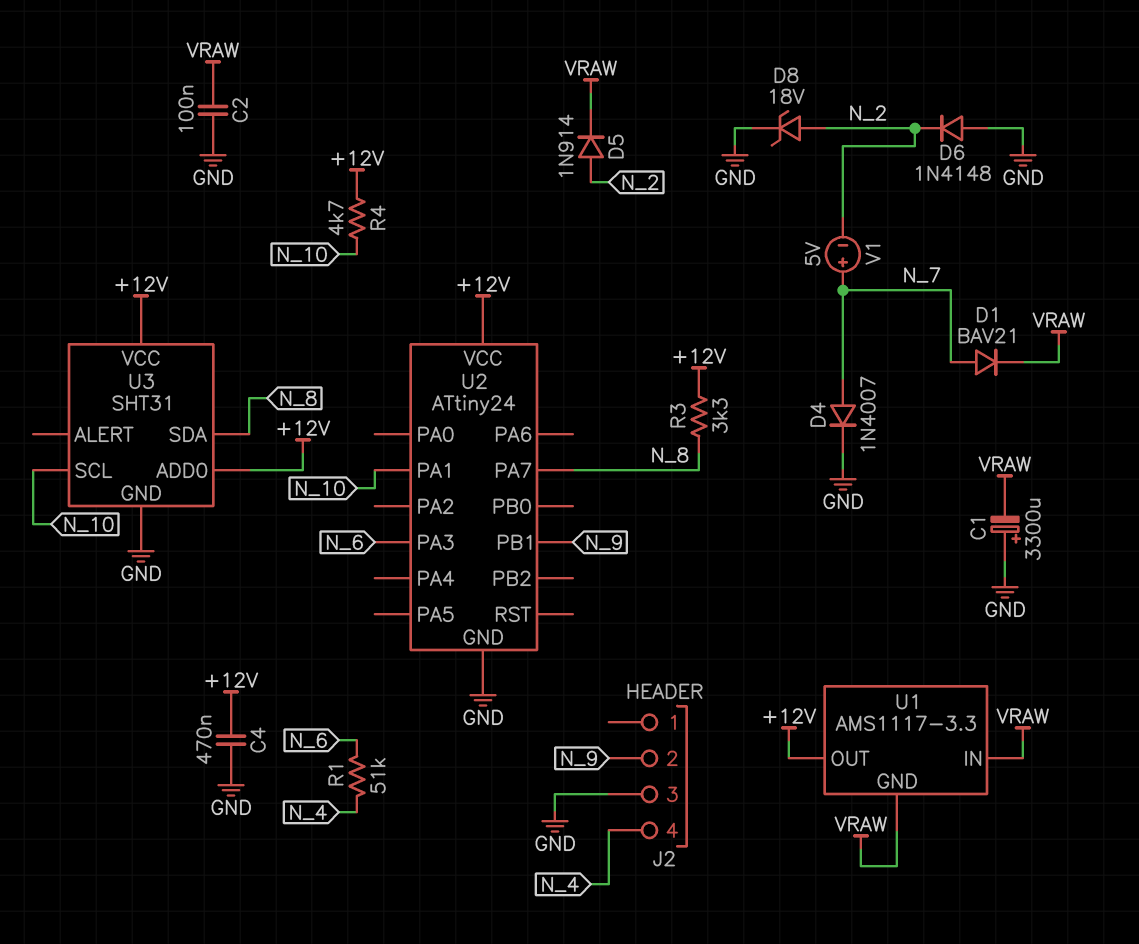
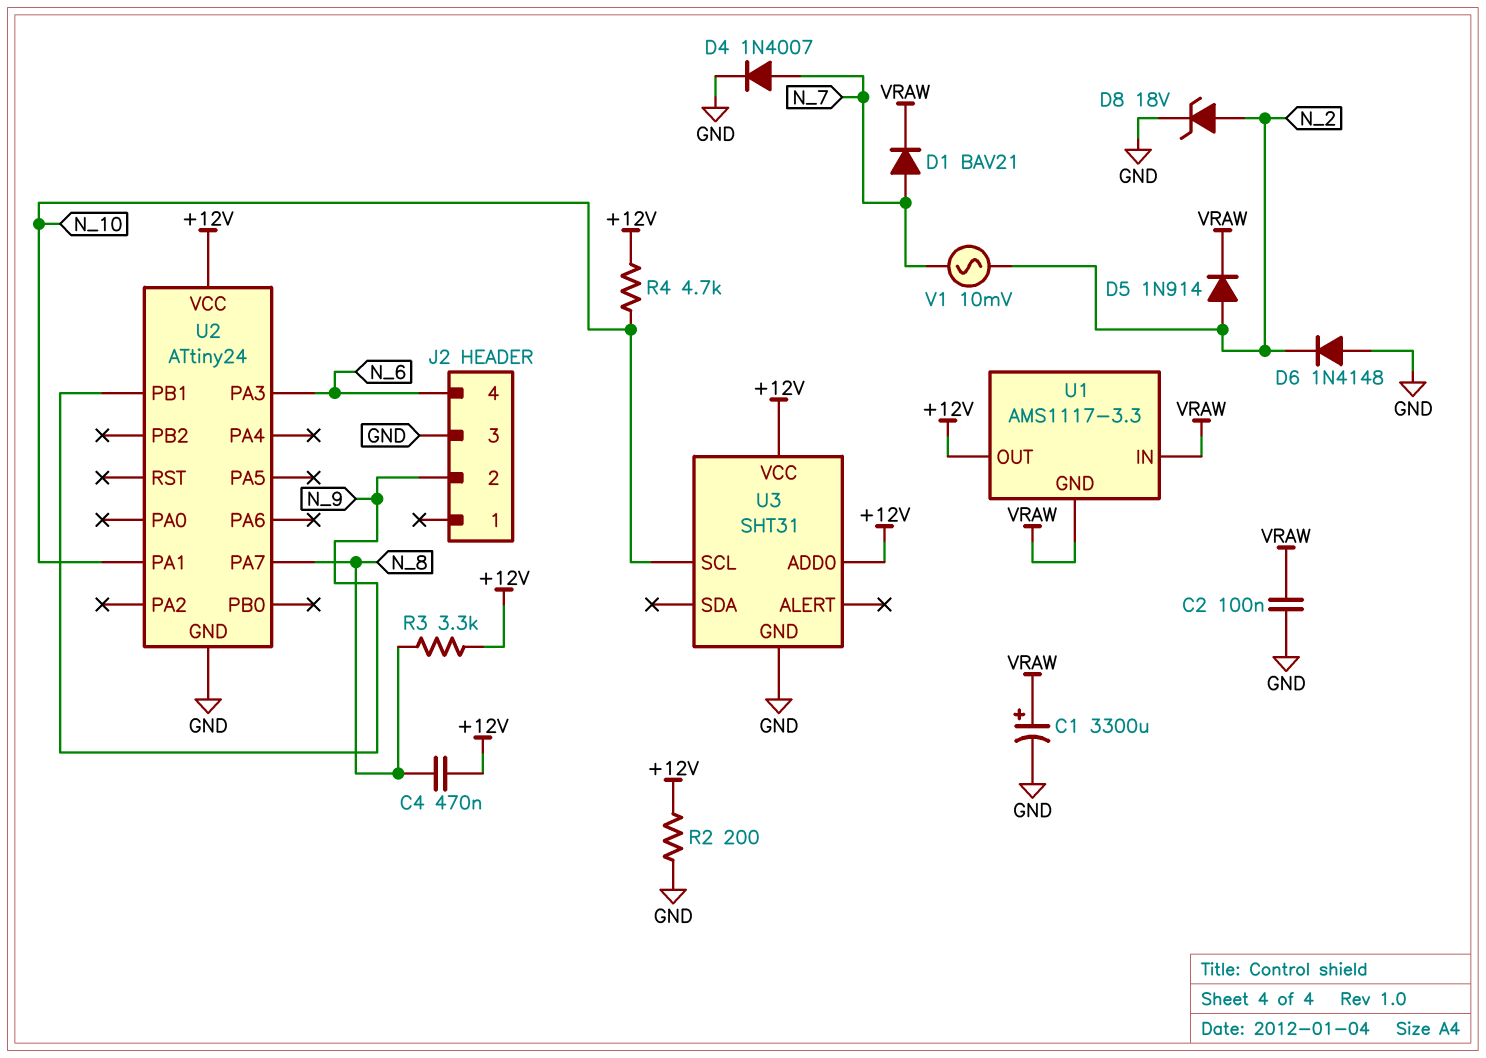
C1: 3300uF (plus GND, minus VRAW) -> 3300uF (plus VRAW, minus GND)
C4: 470nF (+12V, GND) -> 470nF (+12V, N_8)
J2 pin 4: N_4 -> N_6
R1: 51k (N_4, N_6) -> none
R2: none -> 200 (+12V, GND)
U3 pin SDA: N_8 -> none
V1: 5V (plus N_7, minus N_2) -> AC 10mV (N_2, N_7)

